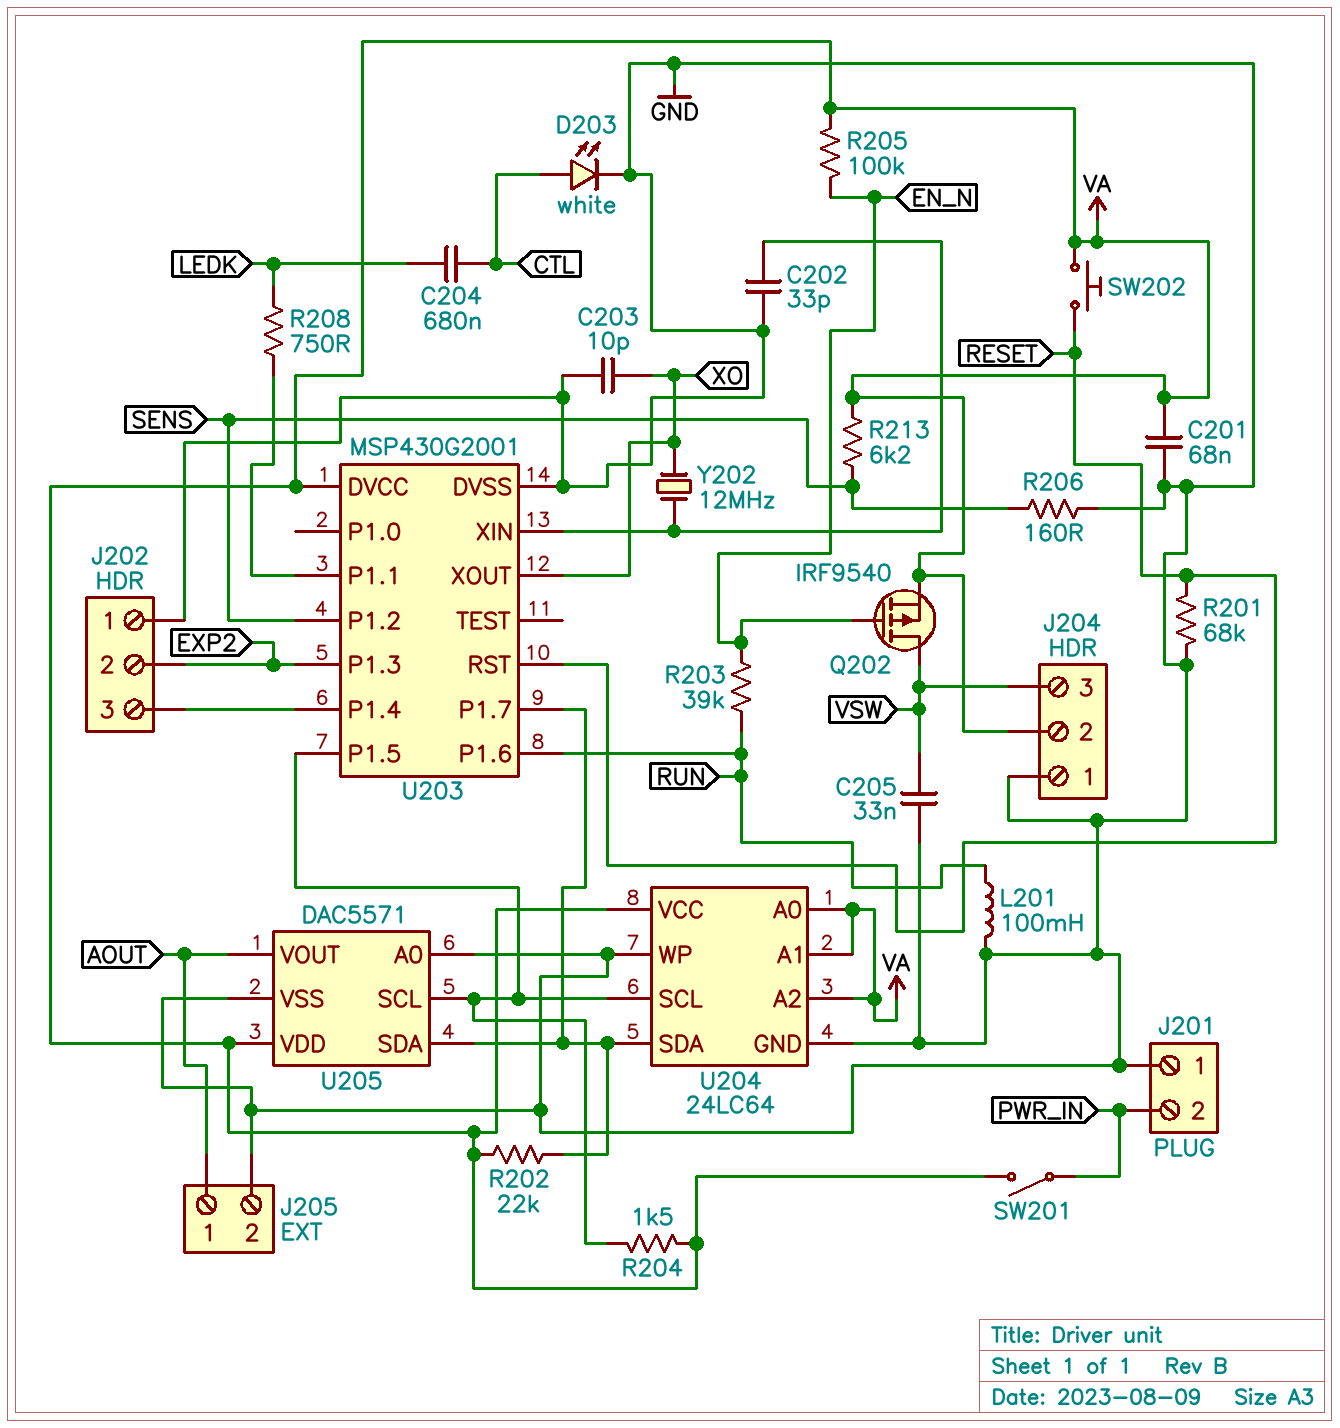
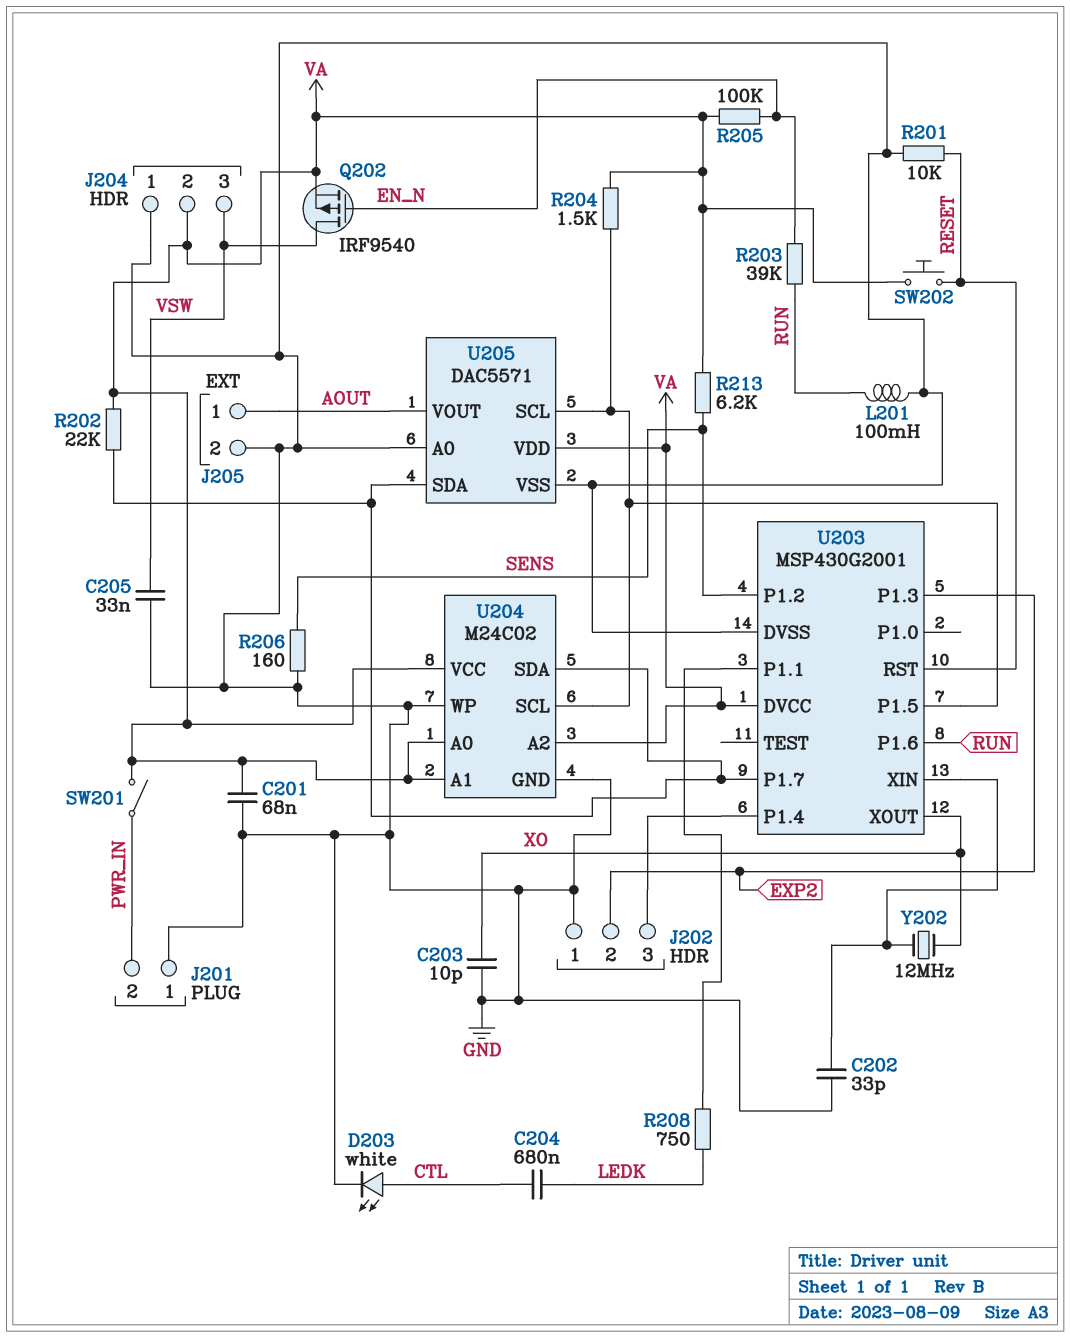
R201: 68k (GND, RESET) -> 10k (GND, RESET)
U204: 24LC64 -> M24C02

